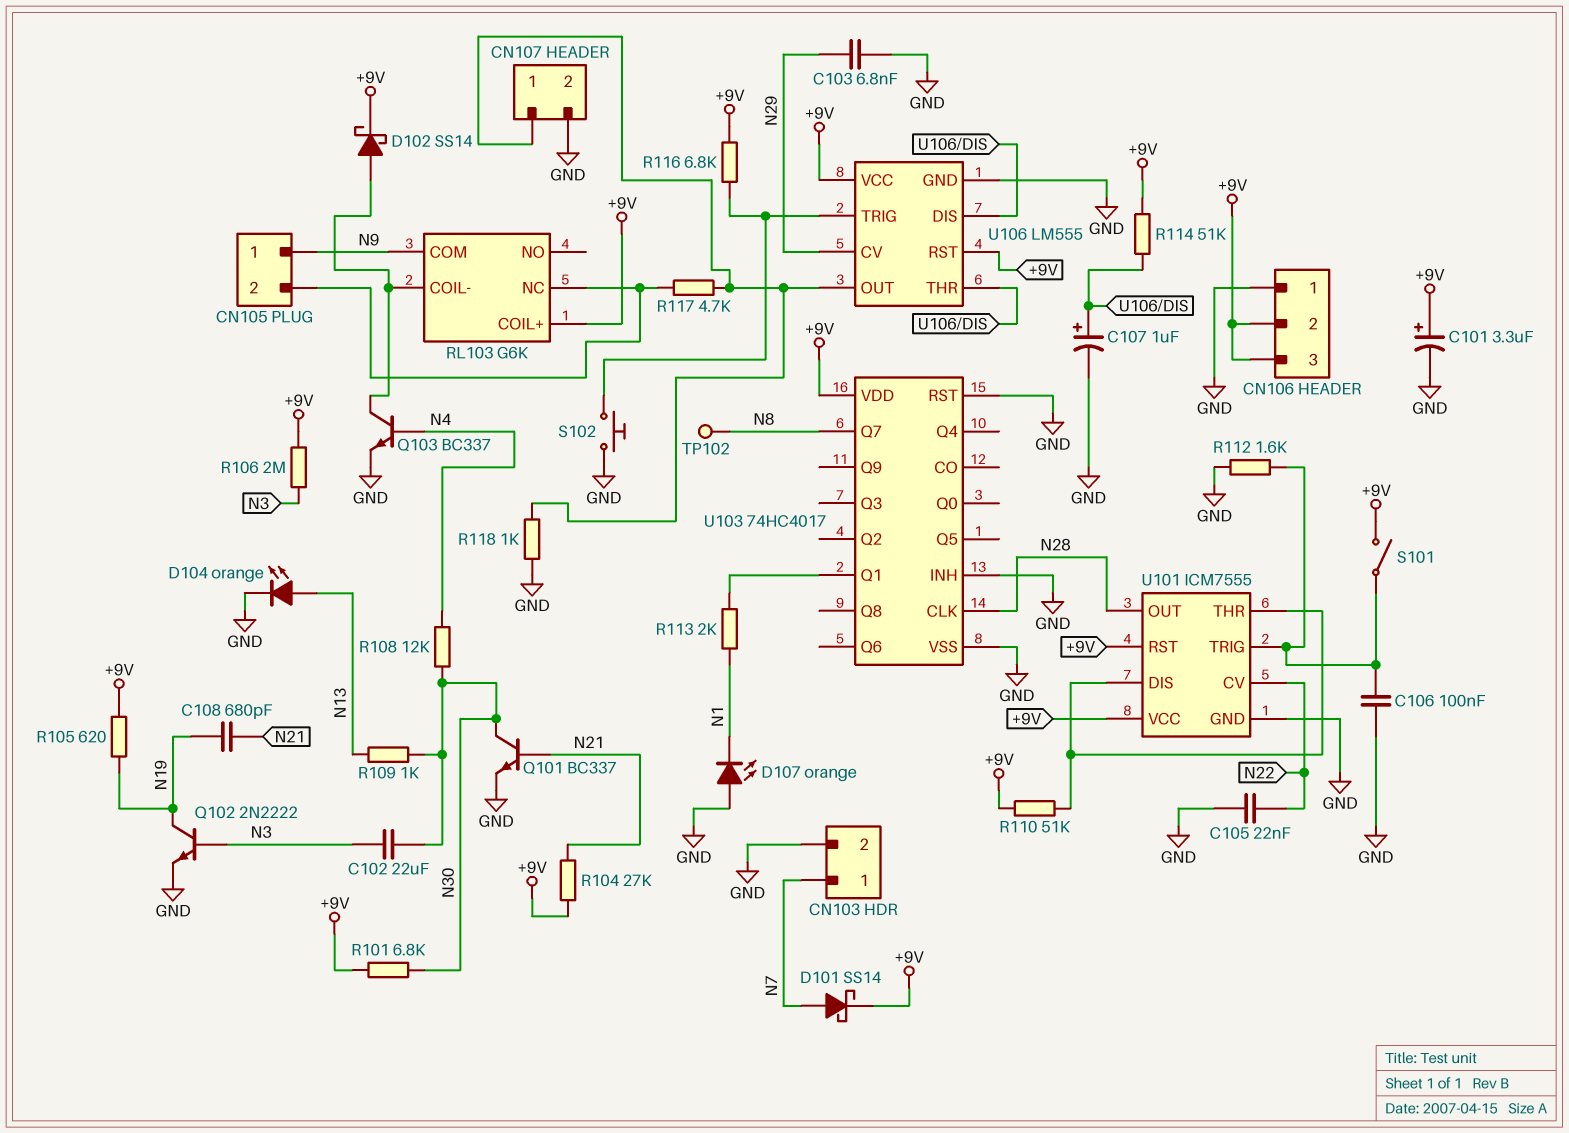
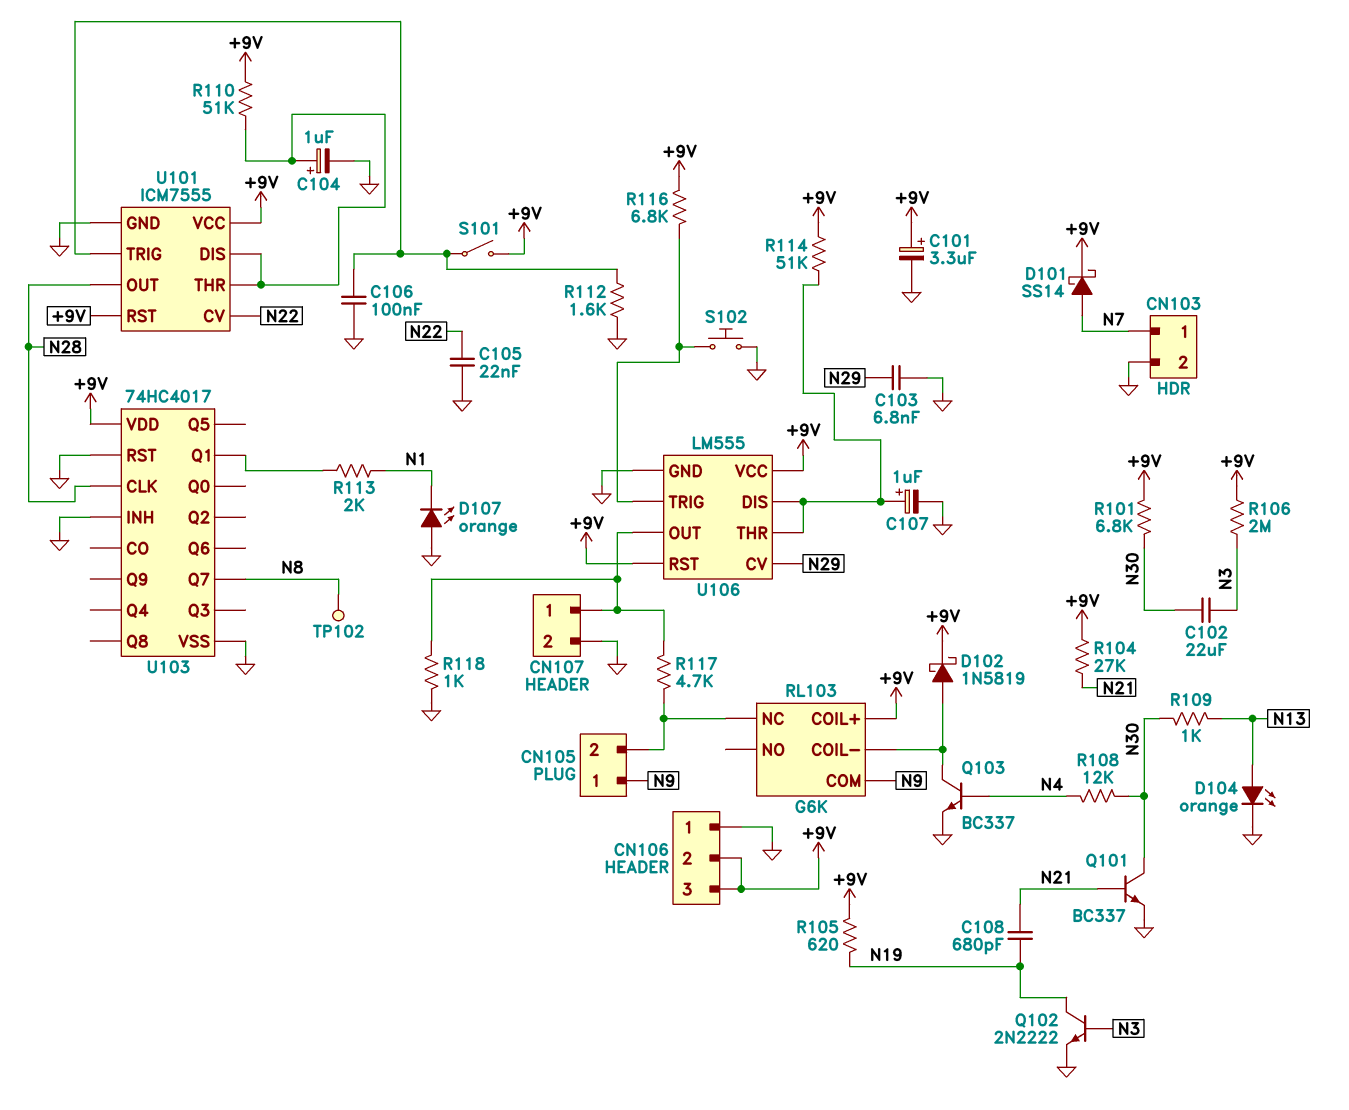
C104: none -> 1uF (plus U101/DIS, minus GND)
D102: schottky SS14 (A RL103/COIL-, K +9V) -> schottky 1N5819 (A RL103/COIL-, K +9V)

